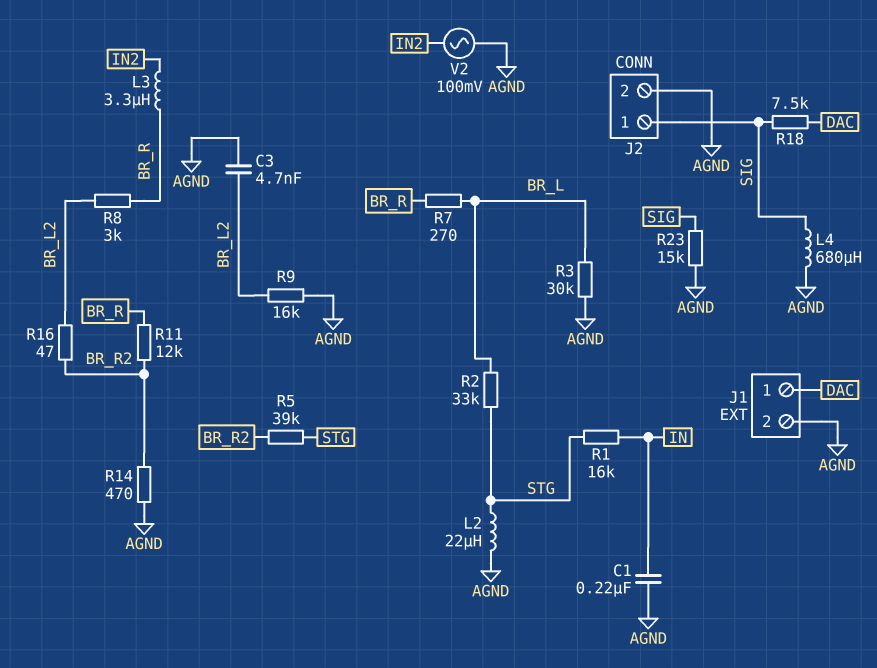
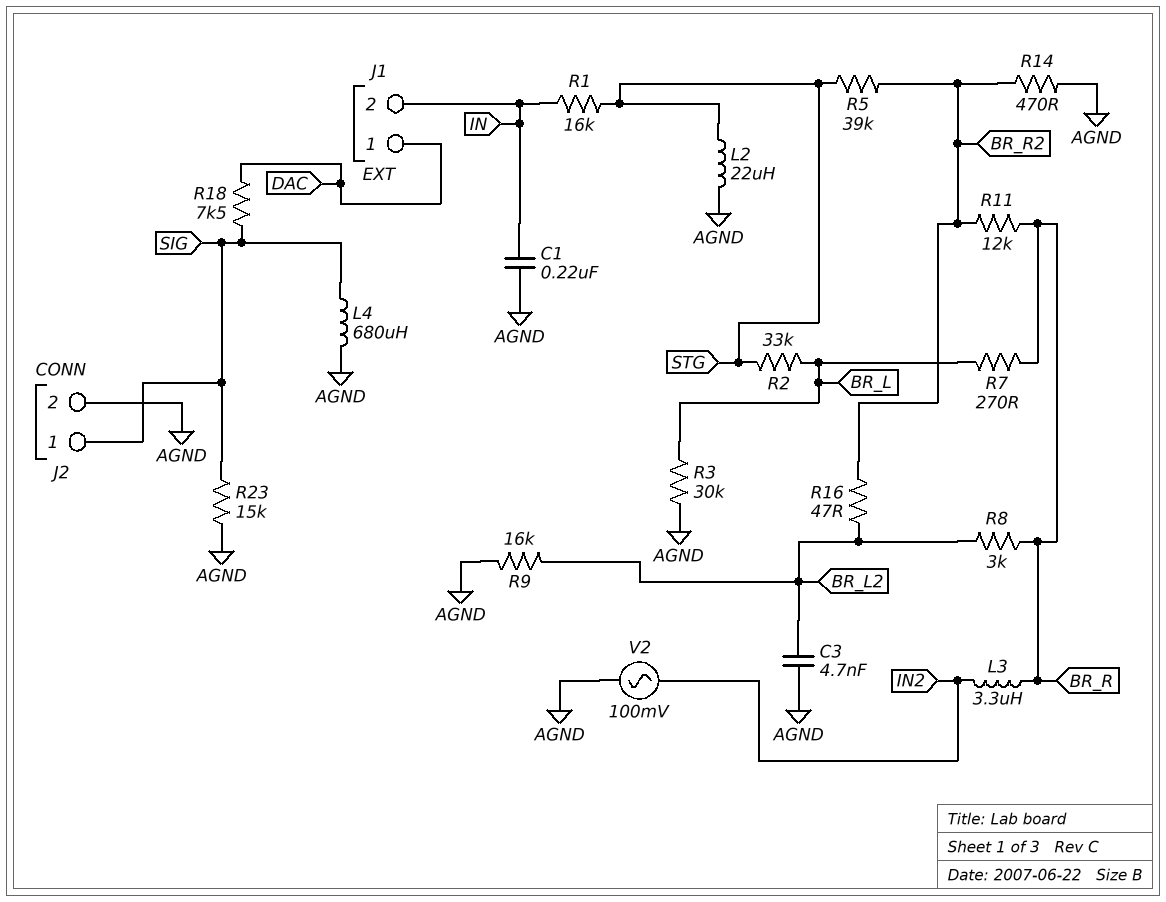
J1 pin 2: AGND -> IN

